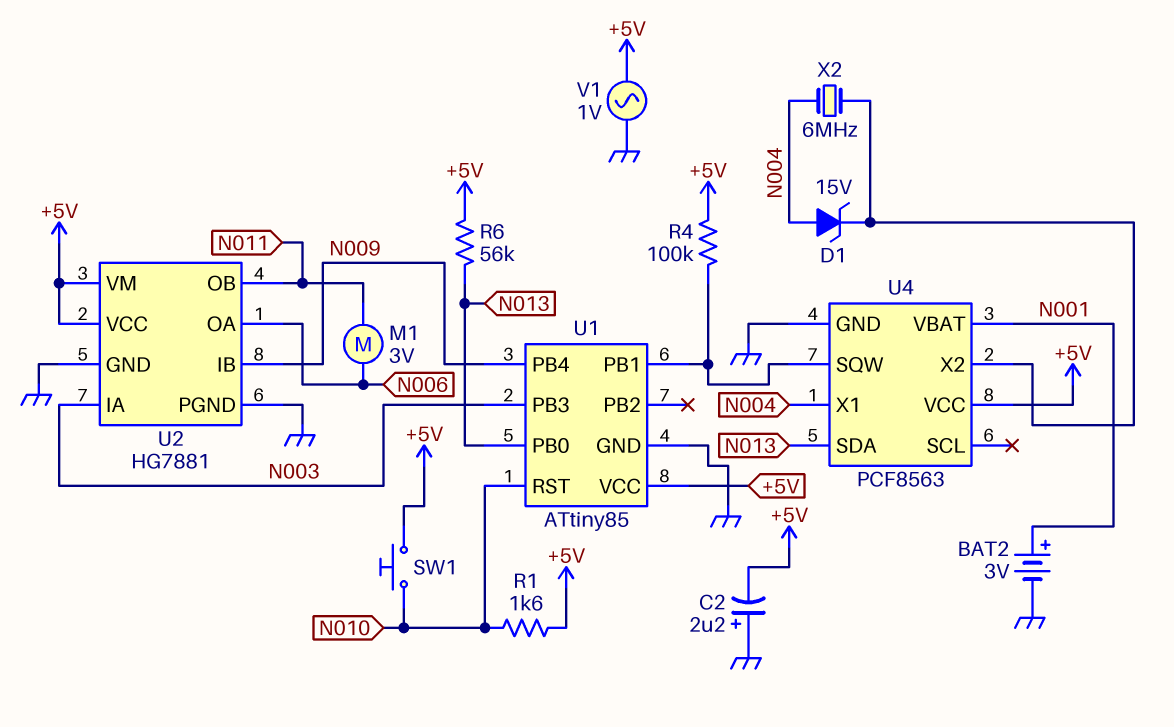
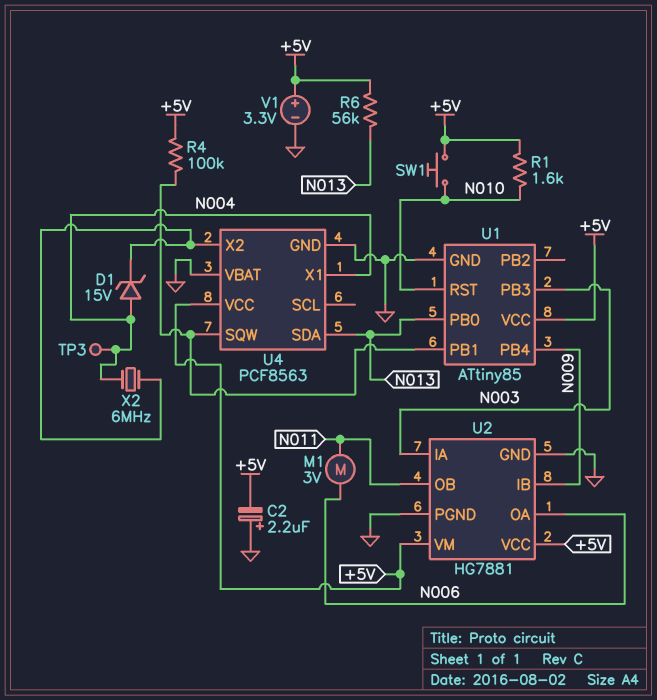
BAT2: 3V (plus N001, minus GND) -> none
TP3: none -> test point (N004)
U4 pin VBAT: N001 -> GND
V1: AC 1V (+5V, GND) -> 3.3V (plus +5V, minus GND)

